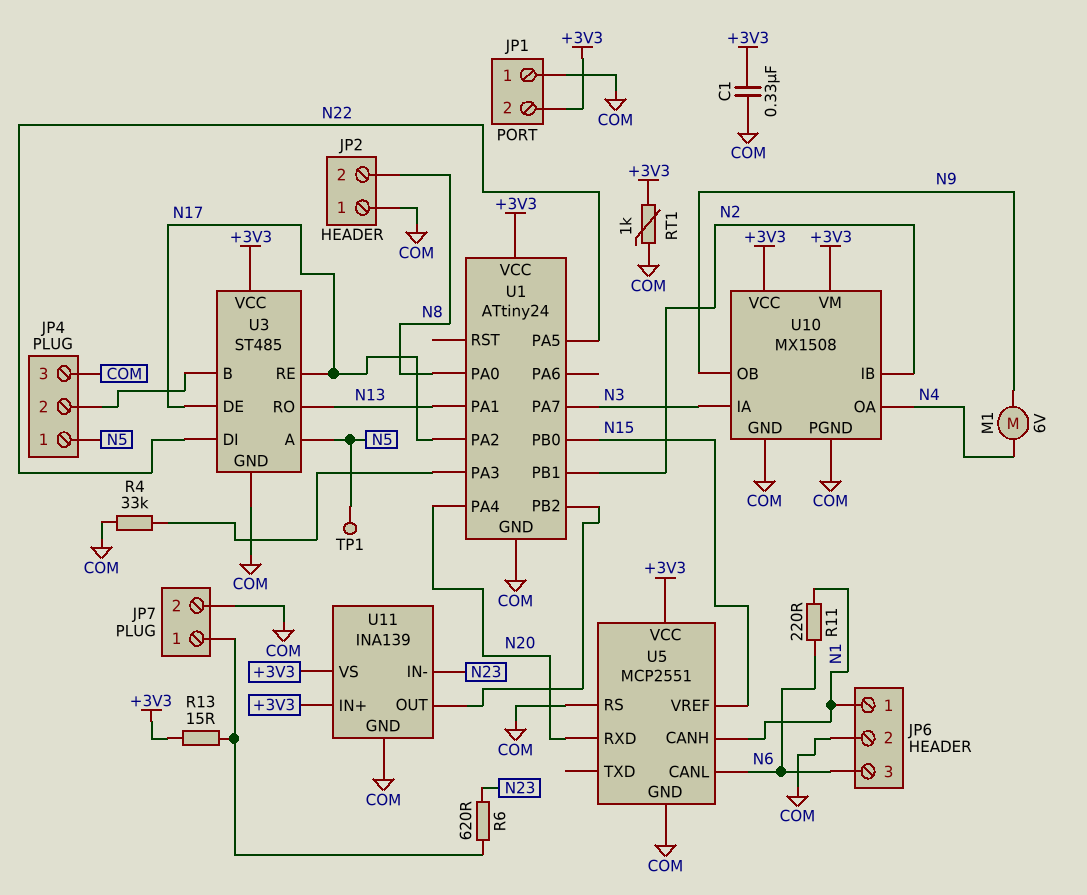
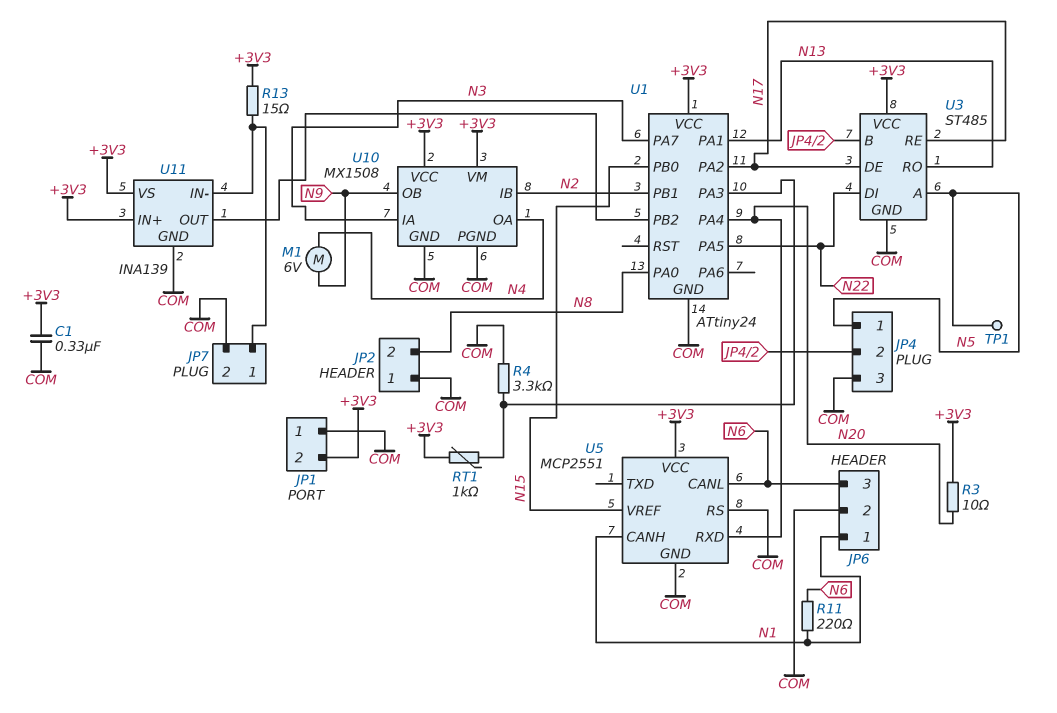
R3: none -> 10 (+3V3, N20)
R4: 33k (COM, U1/PA3) -> 3.3k (COM, U1/PA3)
R6: 620 (JP7/1, N23) -> none
RT1: 1k (+3V3, COM) -> 1k (+3V3, U1/PA3)
U11 pin IN-: N23 -> JP7/1

